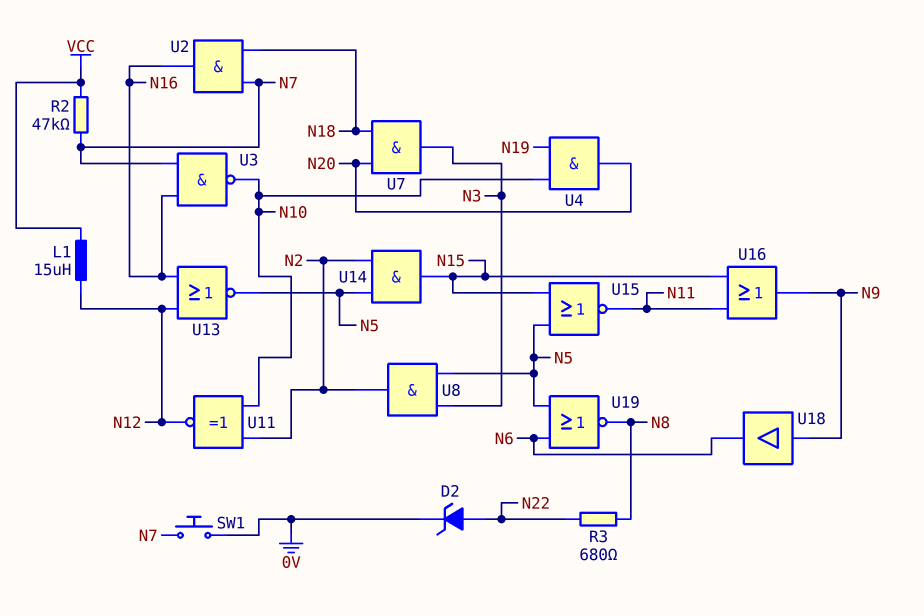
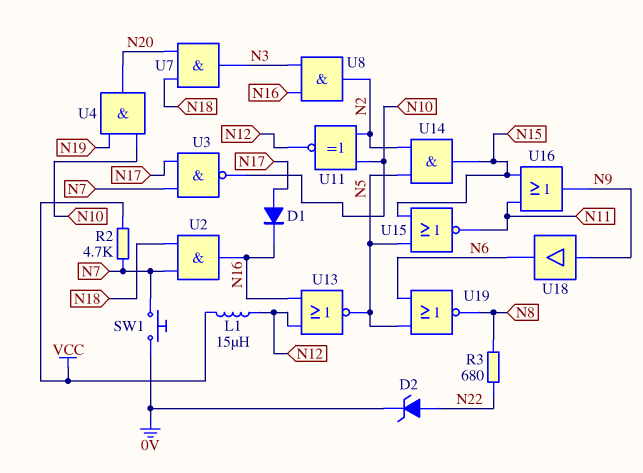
D1: none -> diode (A N17, K N16)
R2: 47k (N7, VCC) -> 4.7k (N7, VCC)
U3: NAND (in N7, in N16, out N10) -> NAND (in N7, in N17, out N10)
U8: AND (in N3, in N5, out N2) -> AND (in N3, in N16, out N2)

